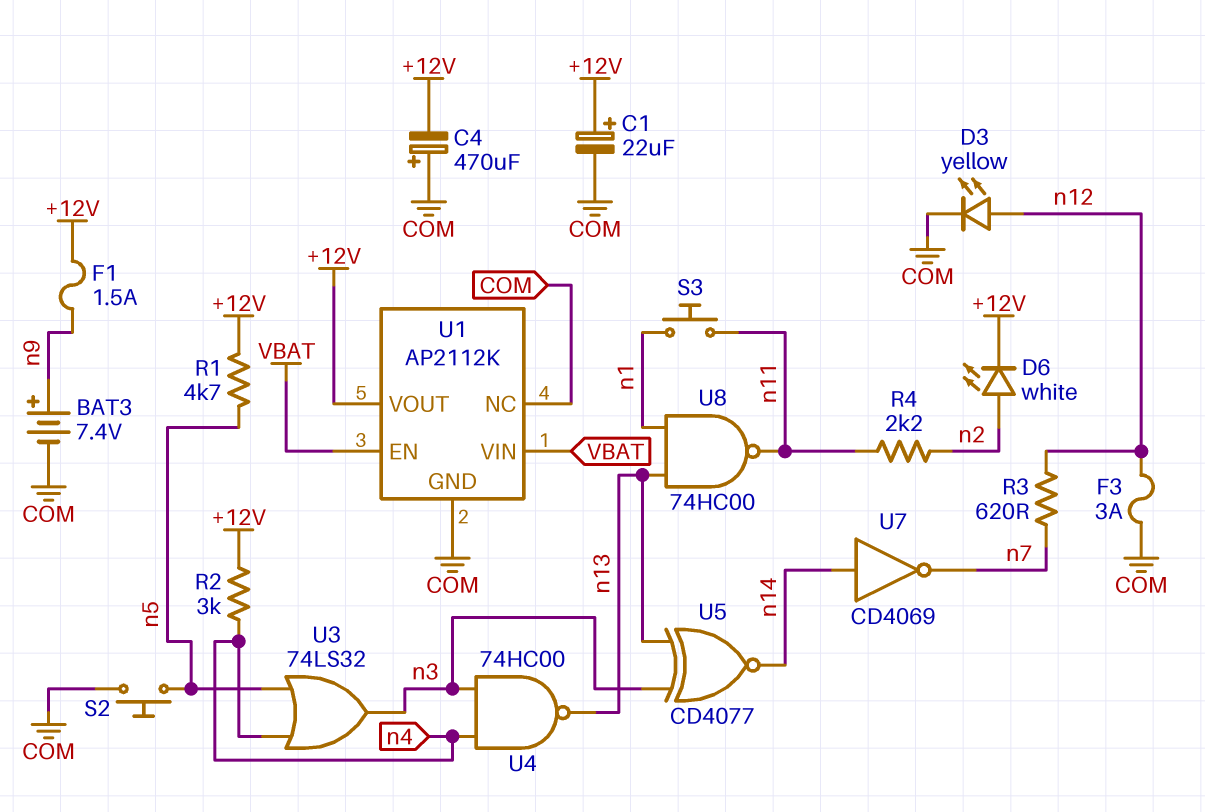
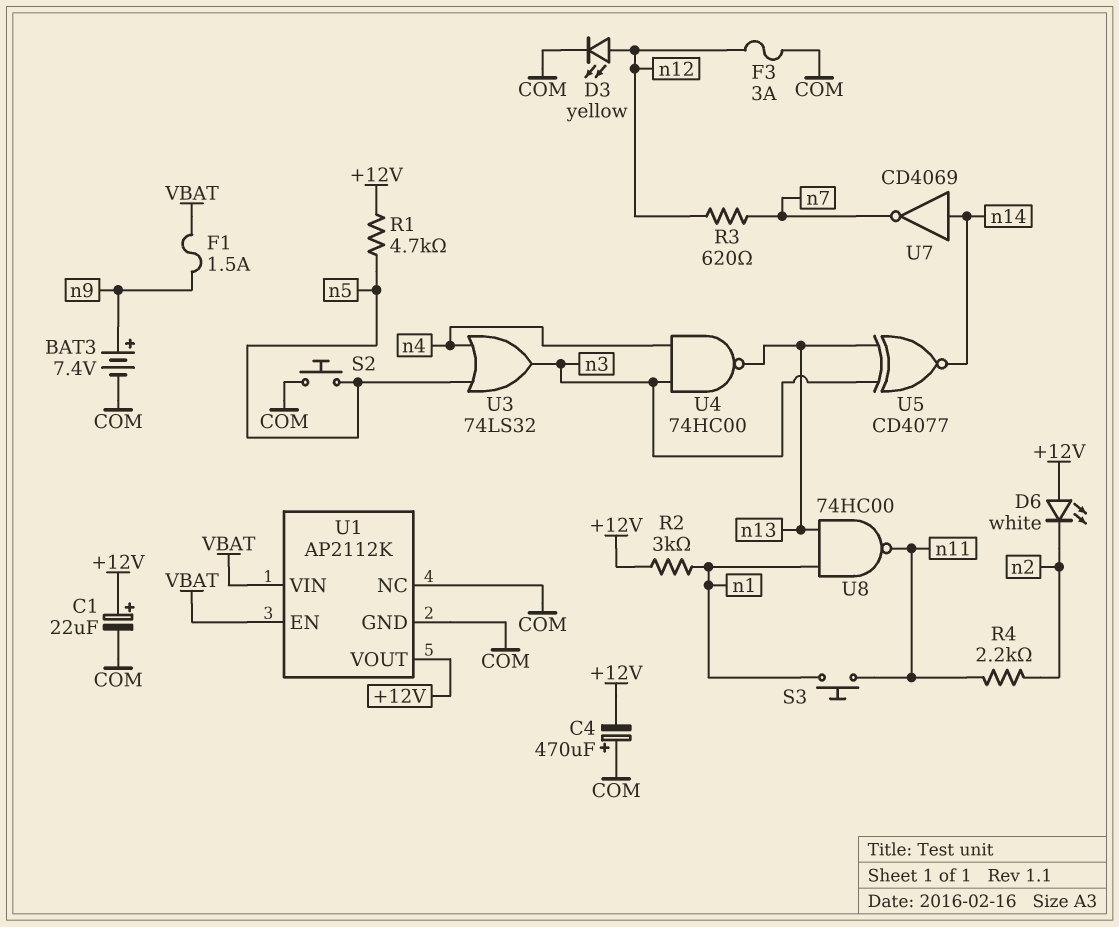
D6: LED white (A n2, K +12V) -> LED white (A +12V, K n2)
F1: 1.5A (+12V, n9) -> 1.5A (VBAT, n9)
R2: 3k (+12V, n4) -> 3k (+12V, n1)

